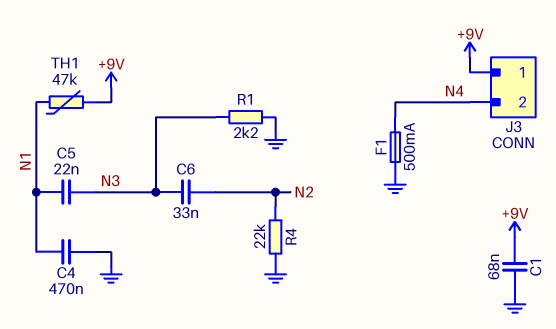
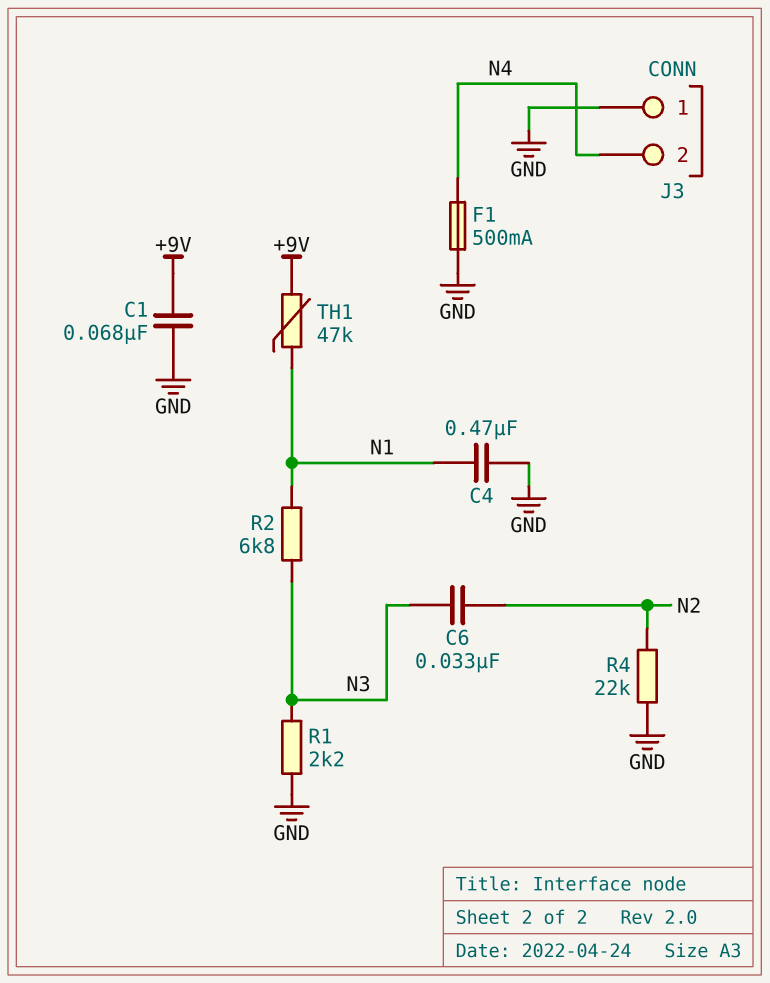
C5: 22nF (N1, N3) -> none
J3 pin 1: +9V -> GND
R2: none -> 6.8k (N1, N3)

